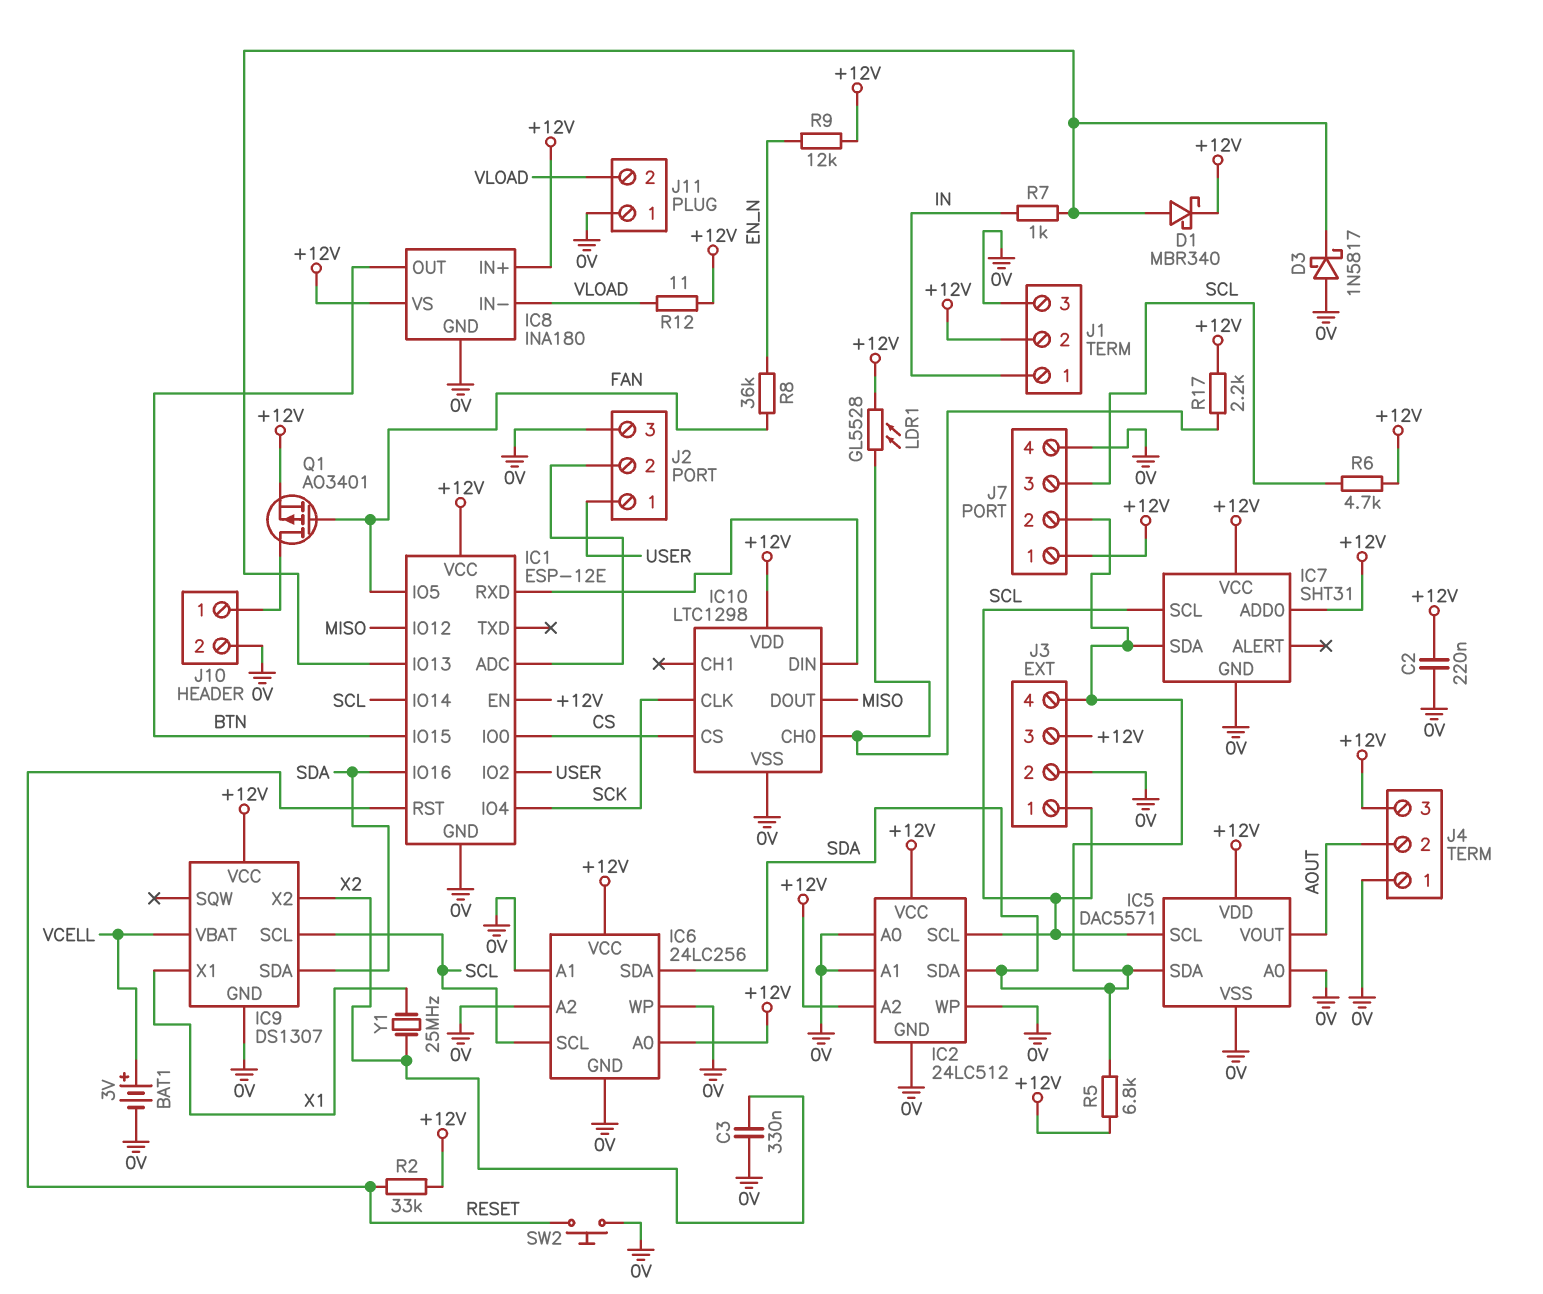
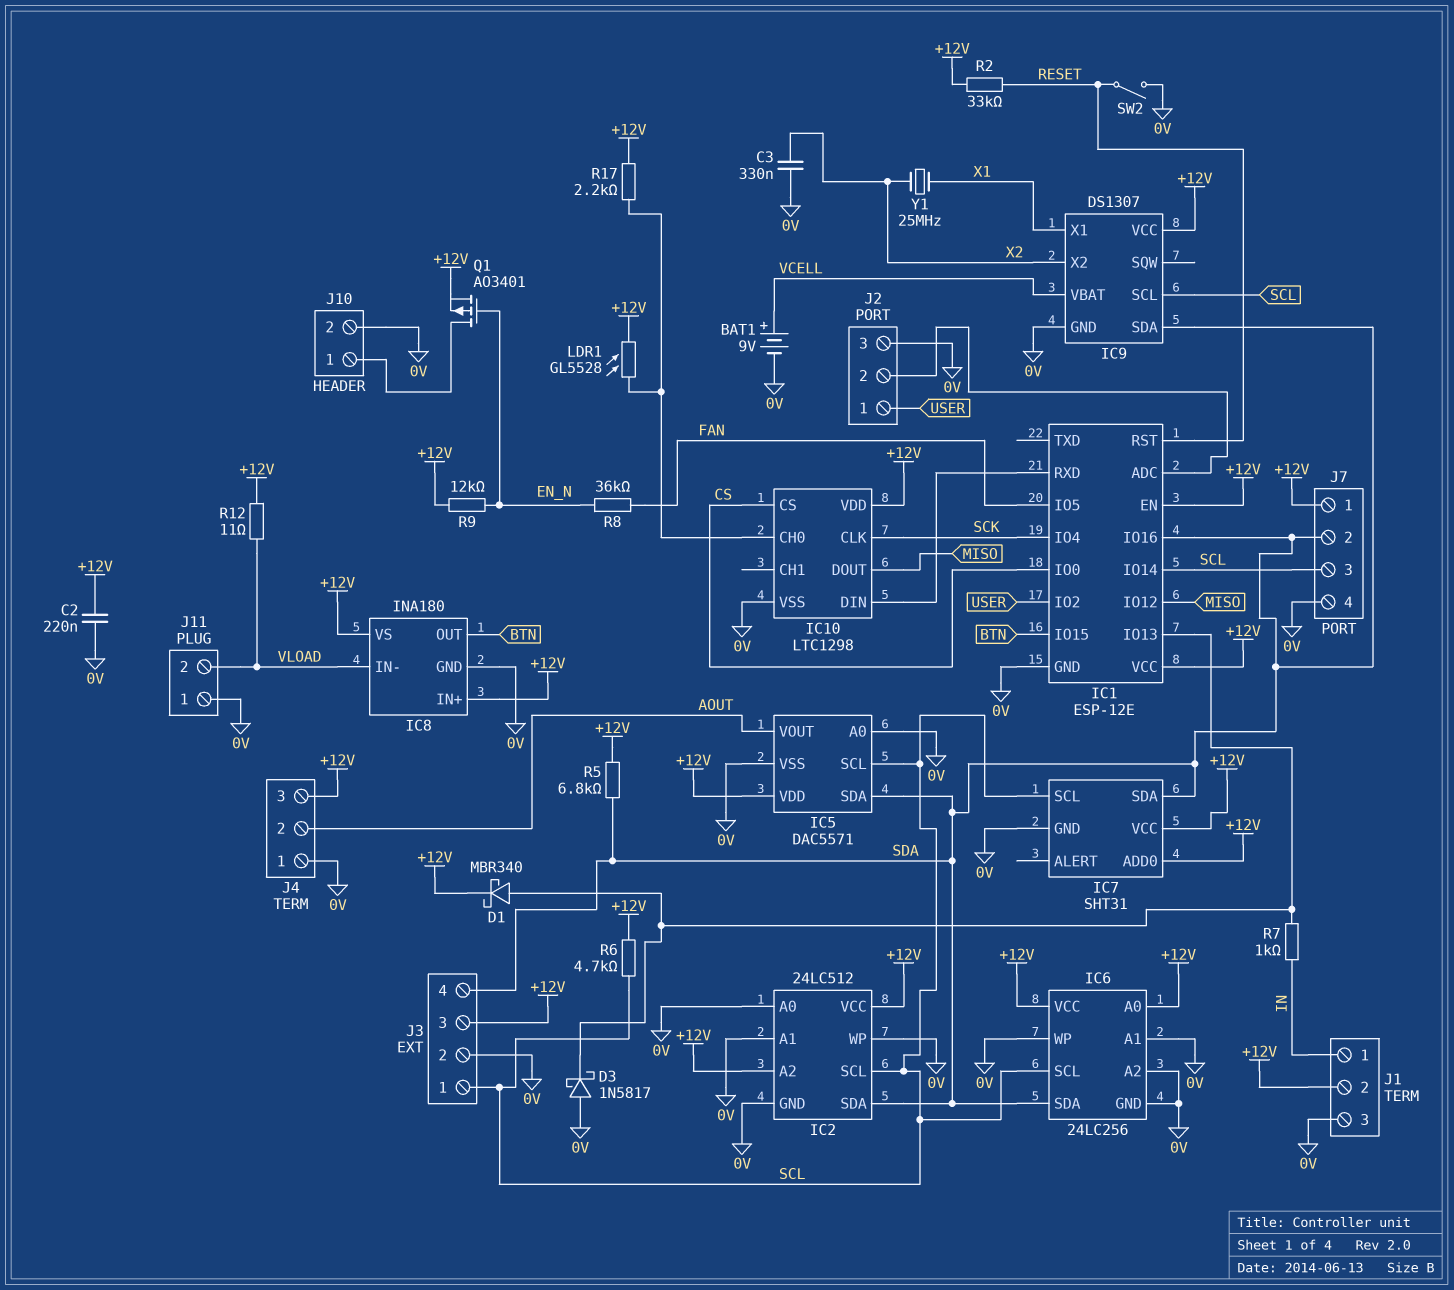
BAT1: 3V (plus VCELL, minus 0V) -> 9V (plus VCELL, minus 0V)
Q1: PMOS AO3401 (G FAN, D J10/1, S +12V) -> PMOS AO3401 (G EN_N, D J10/1, S +12V)
SW2: button (0V, RESET) -> switch (0V, RESET)

